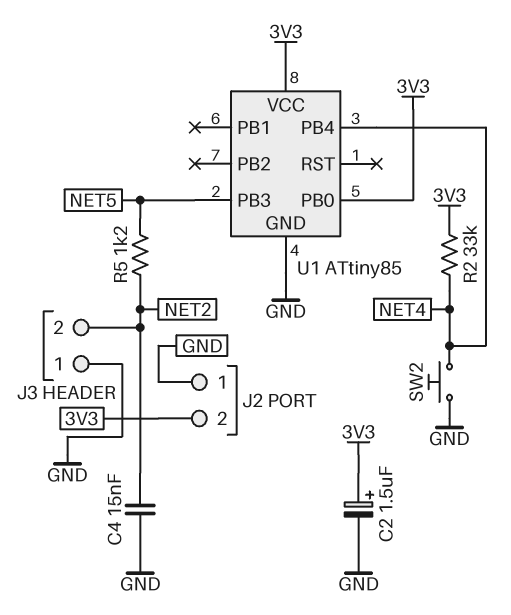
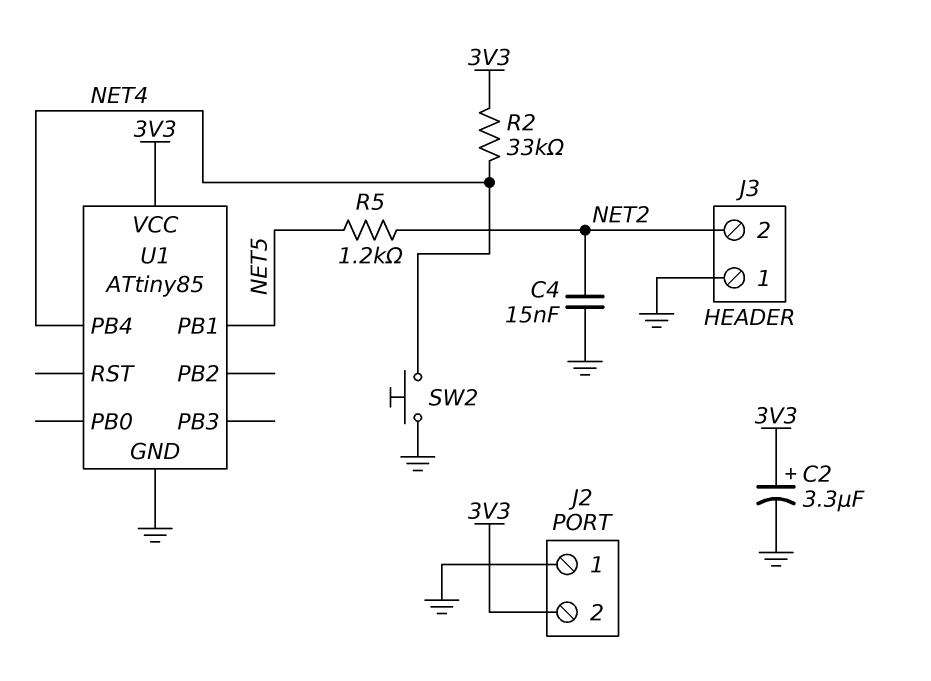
C2: 1.5uF (plus 3V3, minus GND) -> 3.3uF (plus 3V3, minus GND)
U1 pin PB0: 3V3 -> none
U1 pin PB1: none -> NET5
U1 pin PB3: NET5 -> none

